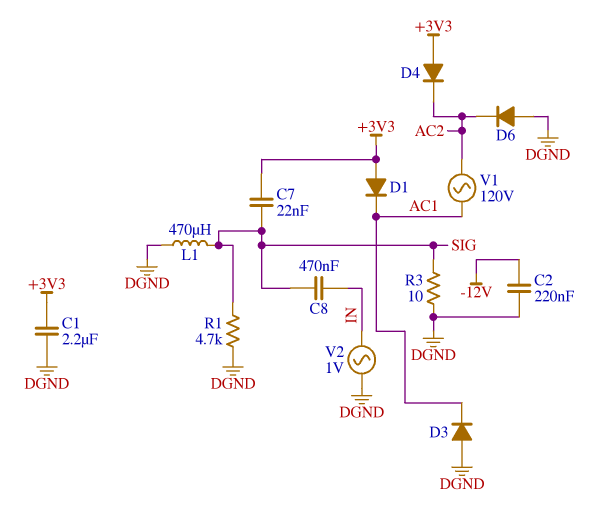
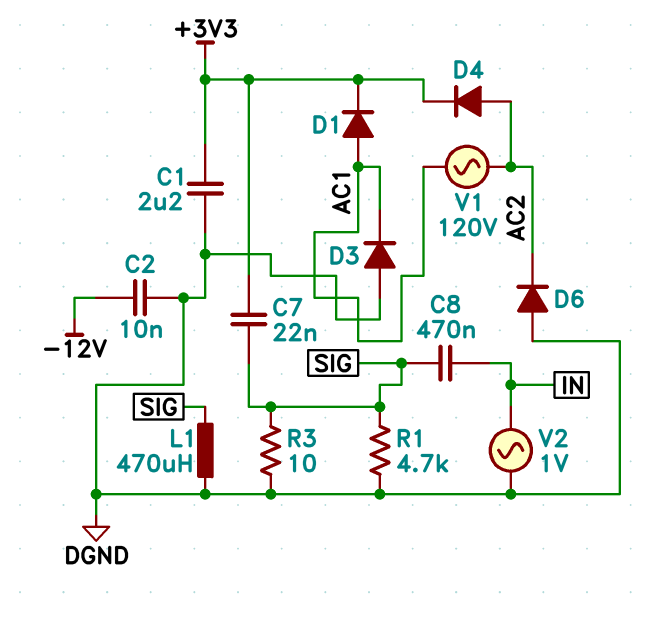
C2: 220nF (-12V, DGND) -> 10nF (-12V, DGND)
D1: diode (A +3V3, K AC1) -> diode (A AC1, K +3V3)
D4: diode (A +3V3, K AC2) -> diode (A AC2, K +3V3)

